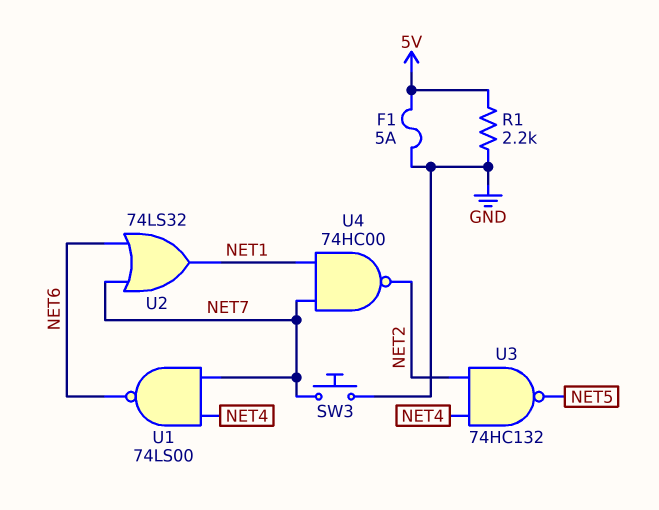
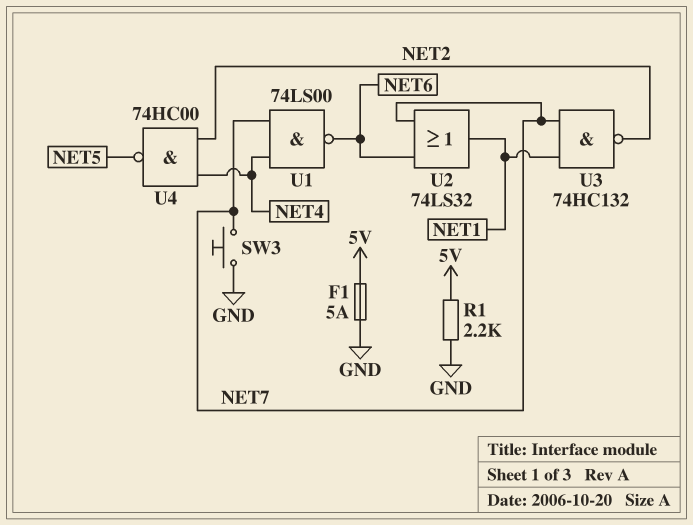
U3: NAND 74HC132 (in NET2, in NET4, out NET5) -> NAND 74HC132 (in NET1, in NET7, out NET2)
U4: NAND 74HC00 (in NET1, in NET7, out NET2) -> NAND 74HC00 (in NET2, in NET4, out NET5)

